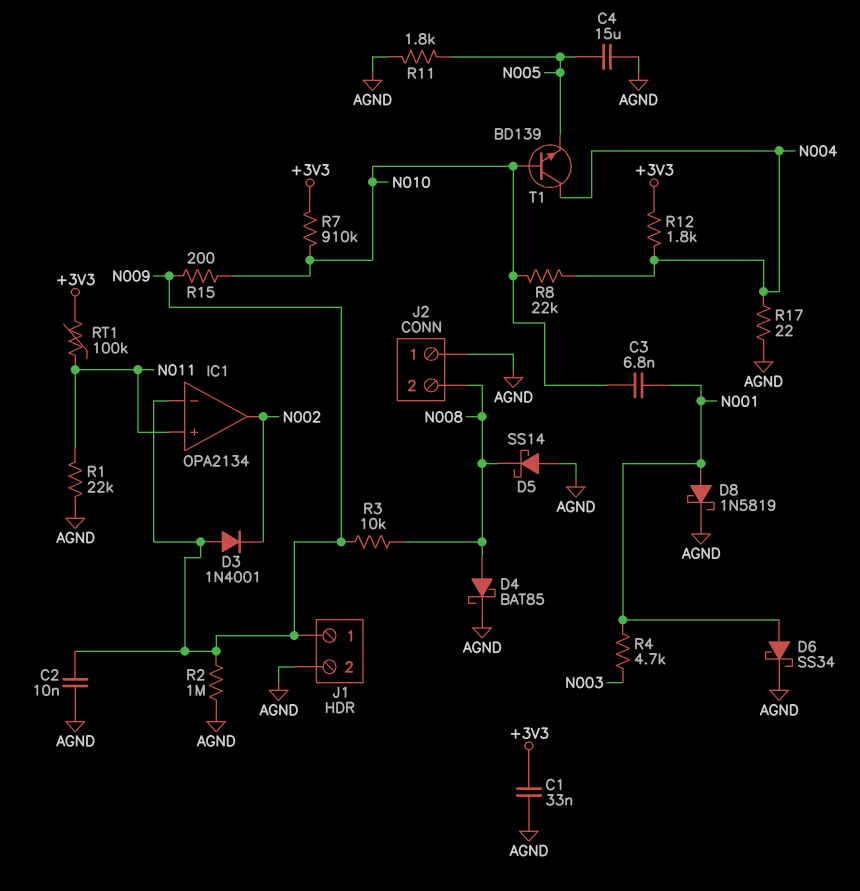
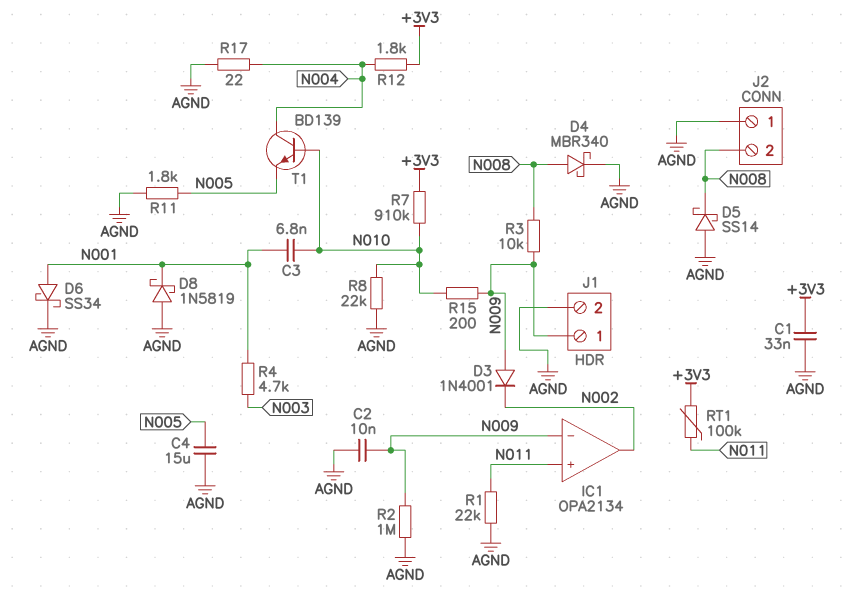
D4: schottky BAT85 (A N008, K AGND) -> schottky MBR340 (A N008, K AGND)
D8: schottky 1N5819 (A N001, K AGND) -> schottky 1N5819 (A AGND, K N001)
R8: 22k (N004, N010) -> 22k (AGND, N010)

